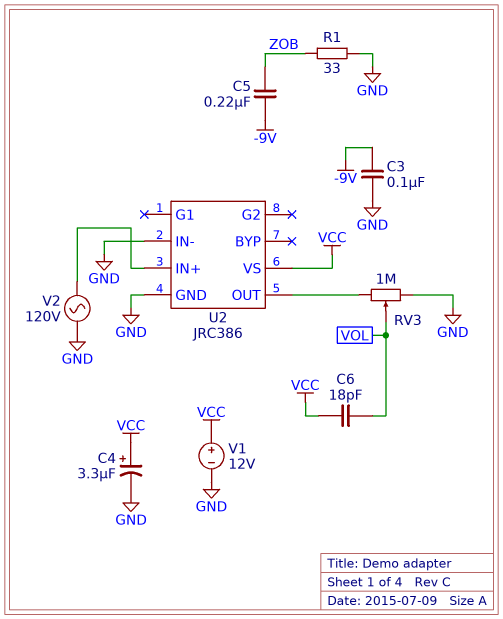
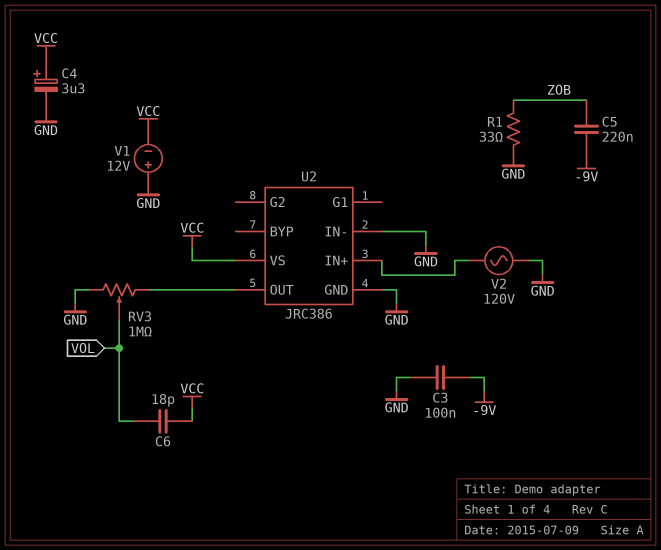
V1: 12V (plus VCC, minus GND) -> 12V (plus GND, minus VCC)

